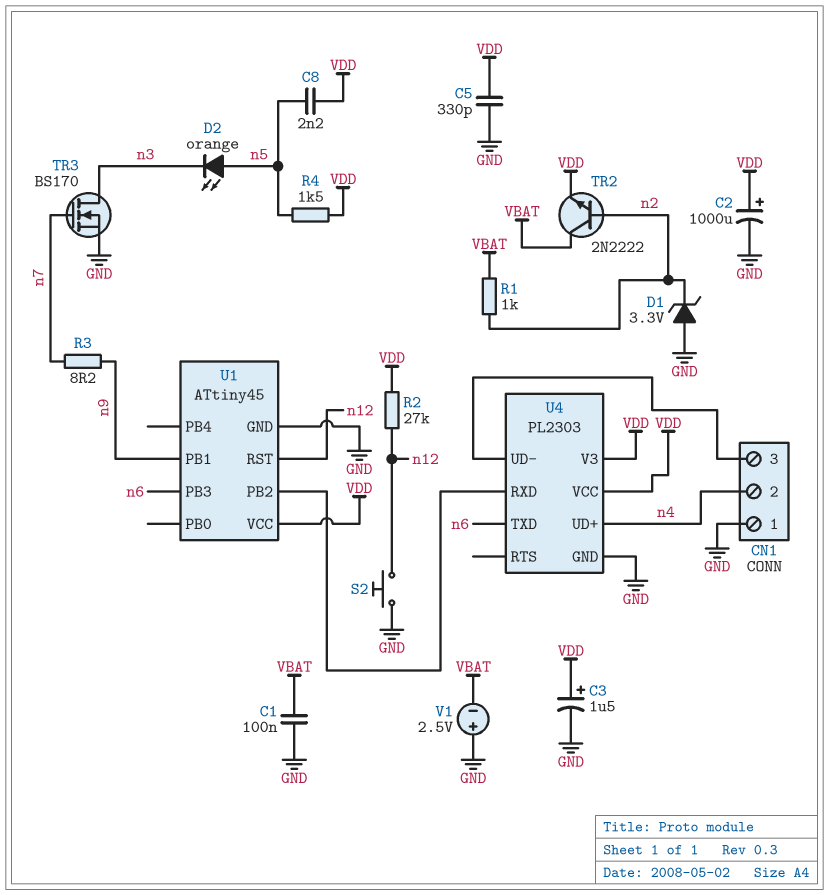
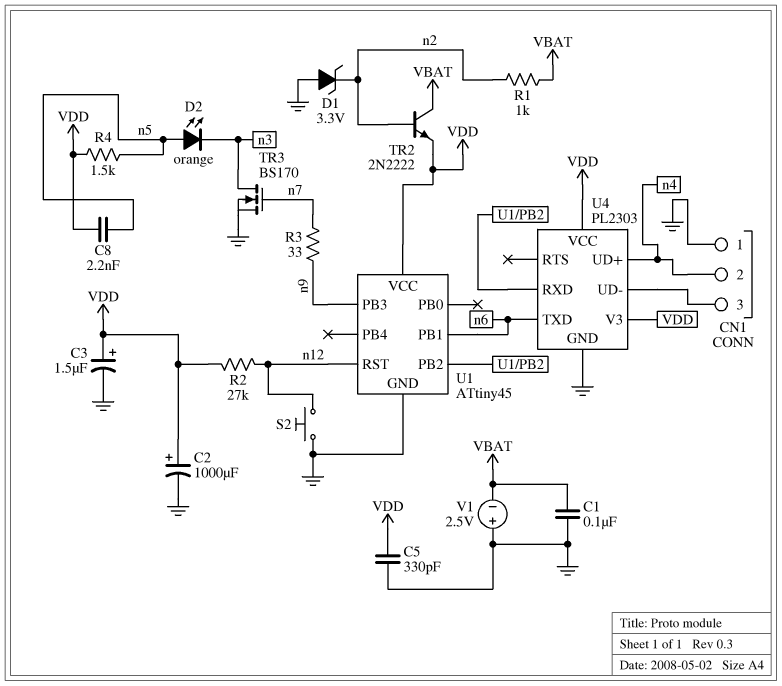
R3: 8.2 (n7, n9) -> 33 (n7, n9)
U1 pin PB1: n9 -> n6
U1 pin PB3: n6 -> n9

